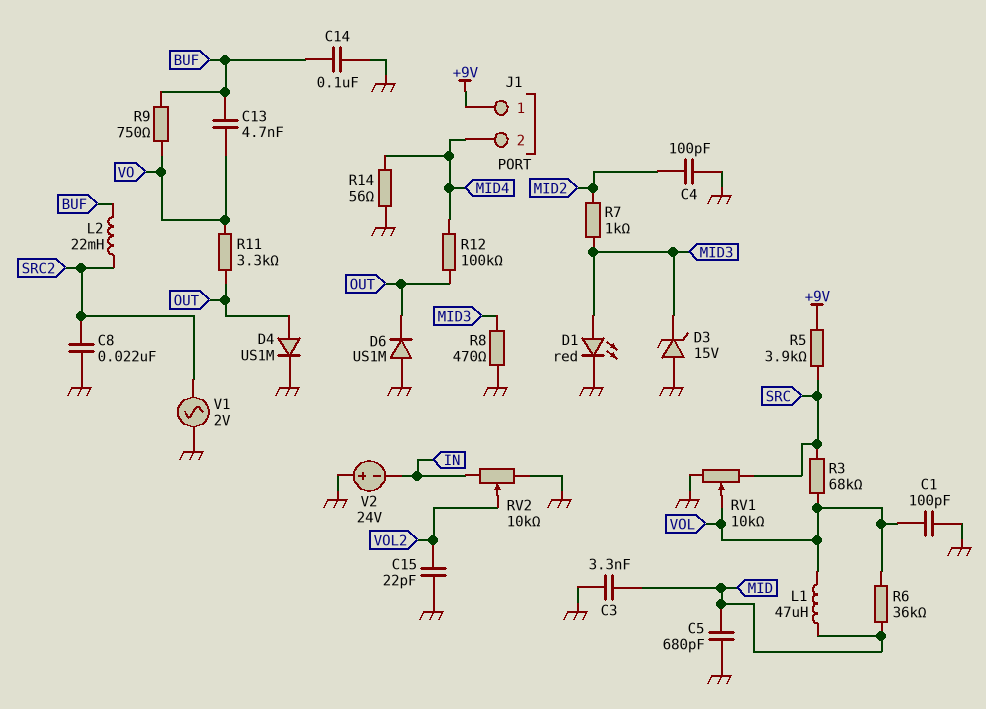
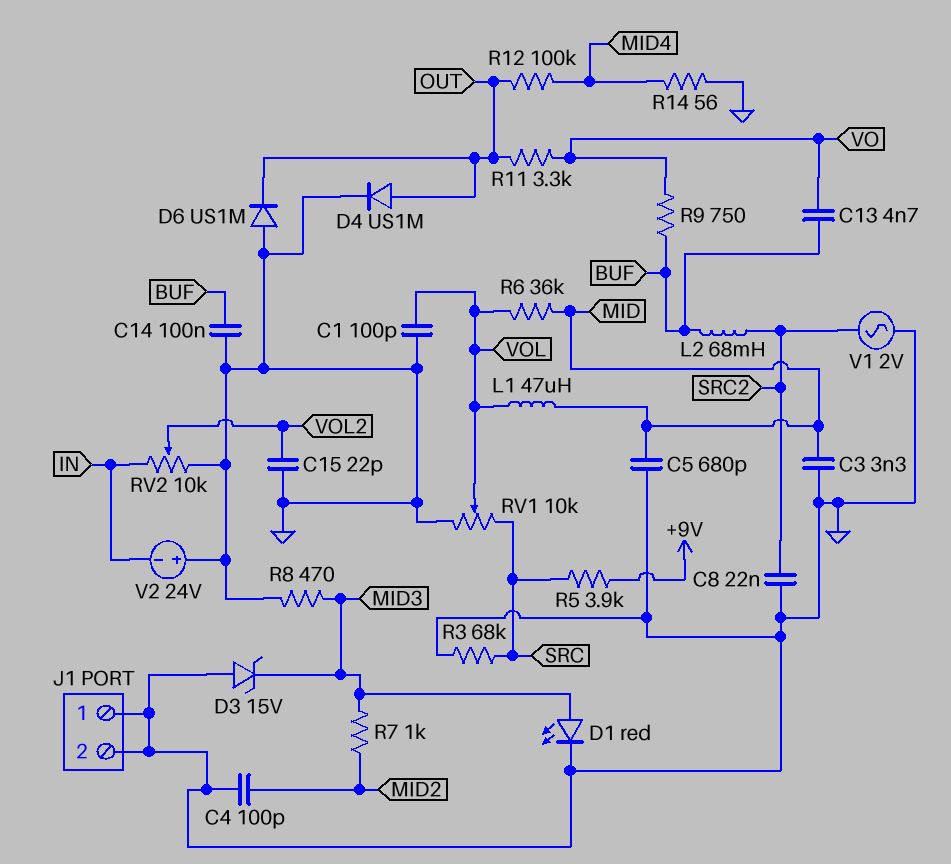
J1 pin 1: +9V -> GND
J1 pin 2: MID4 -> GND
L2: 22mH (BUF, SRC2) -> 68mH (BUF, SRC2)
R3: 68k (SRC, VOL) -> 68k (GND, SRC)

